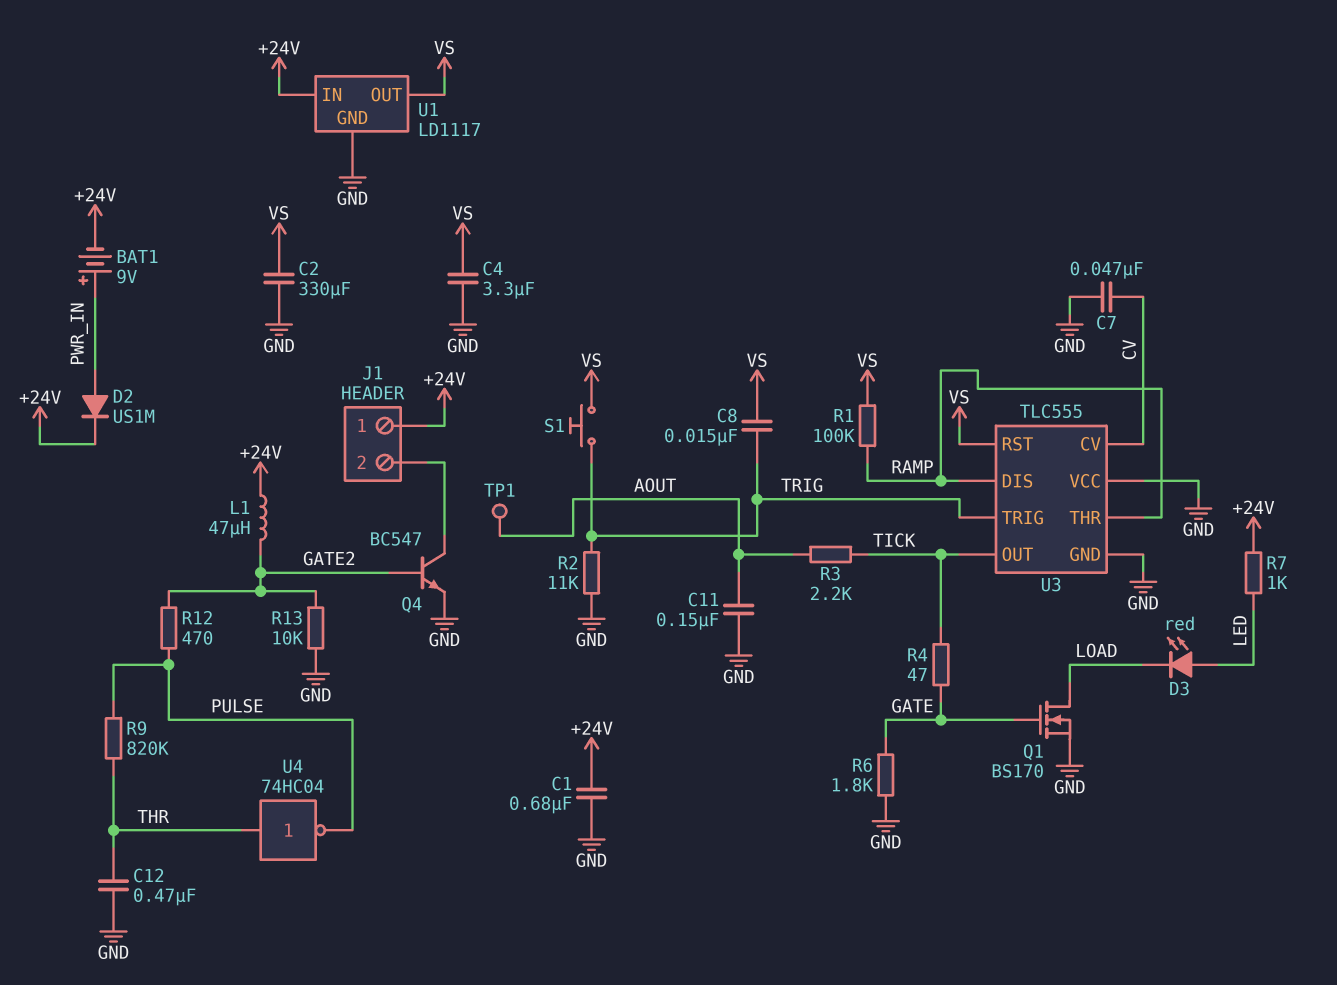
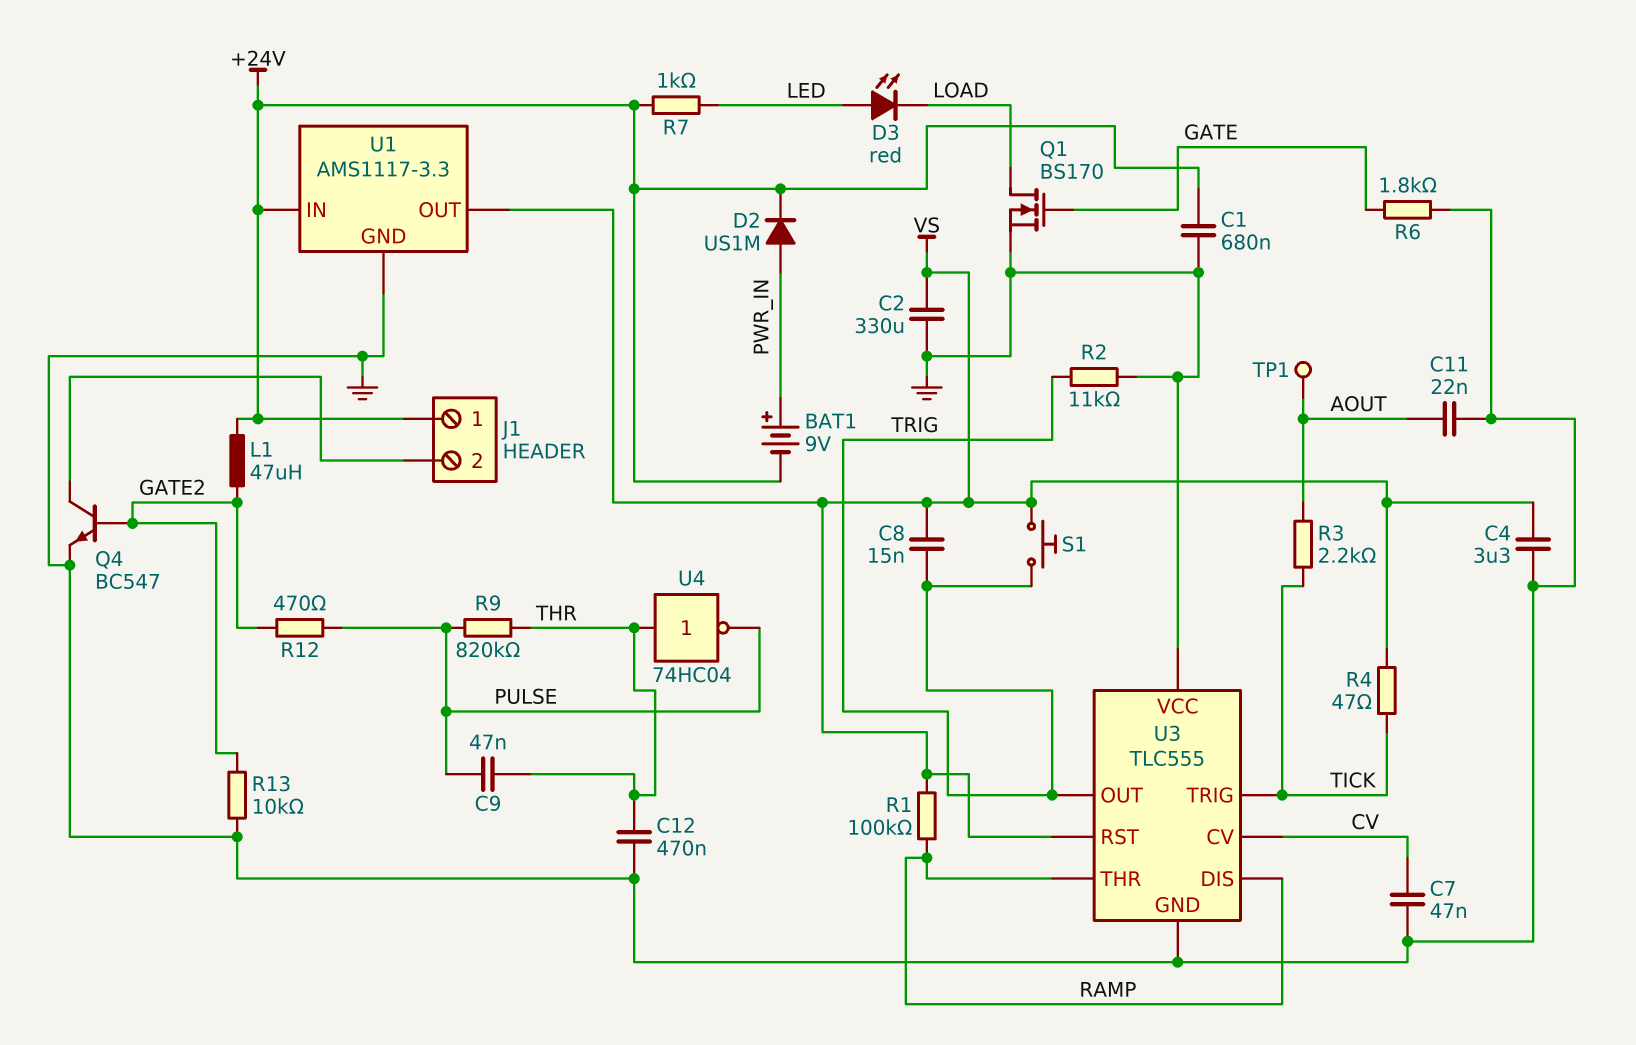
C9: none -> 47nF (PULSE, THR)
C11: 150nF (AOUT, GND) -> 22nF (AOUT, GND)
R4: 47 (GATE, TICK) -> 47 (TICK, VS)
U1: LD1117 -> AMS1117-3.3
U3 pin OUT: TICK -> TRIG
U3 pin TRIG: TRIG -> TICK

